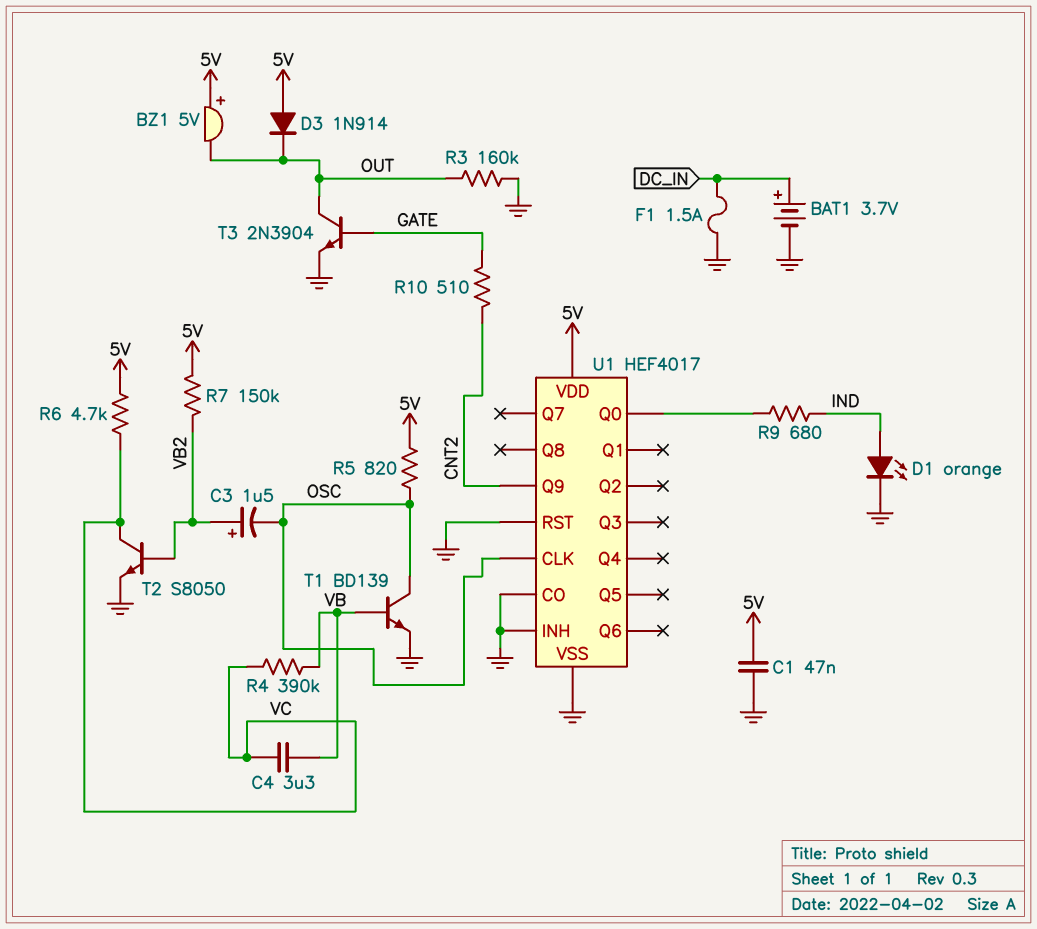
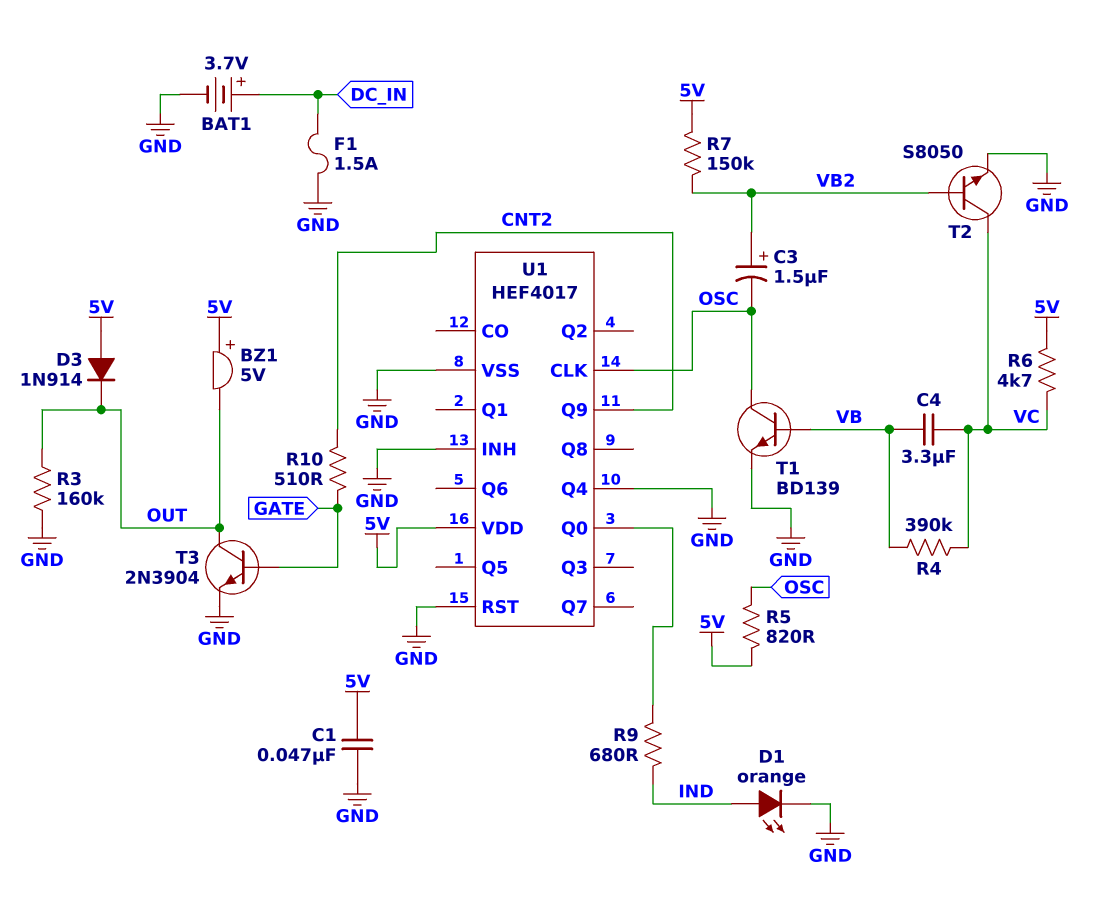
U1 pin CO: GND -> none
U1 pin Q4: none -> GND

